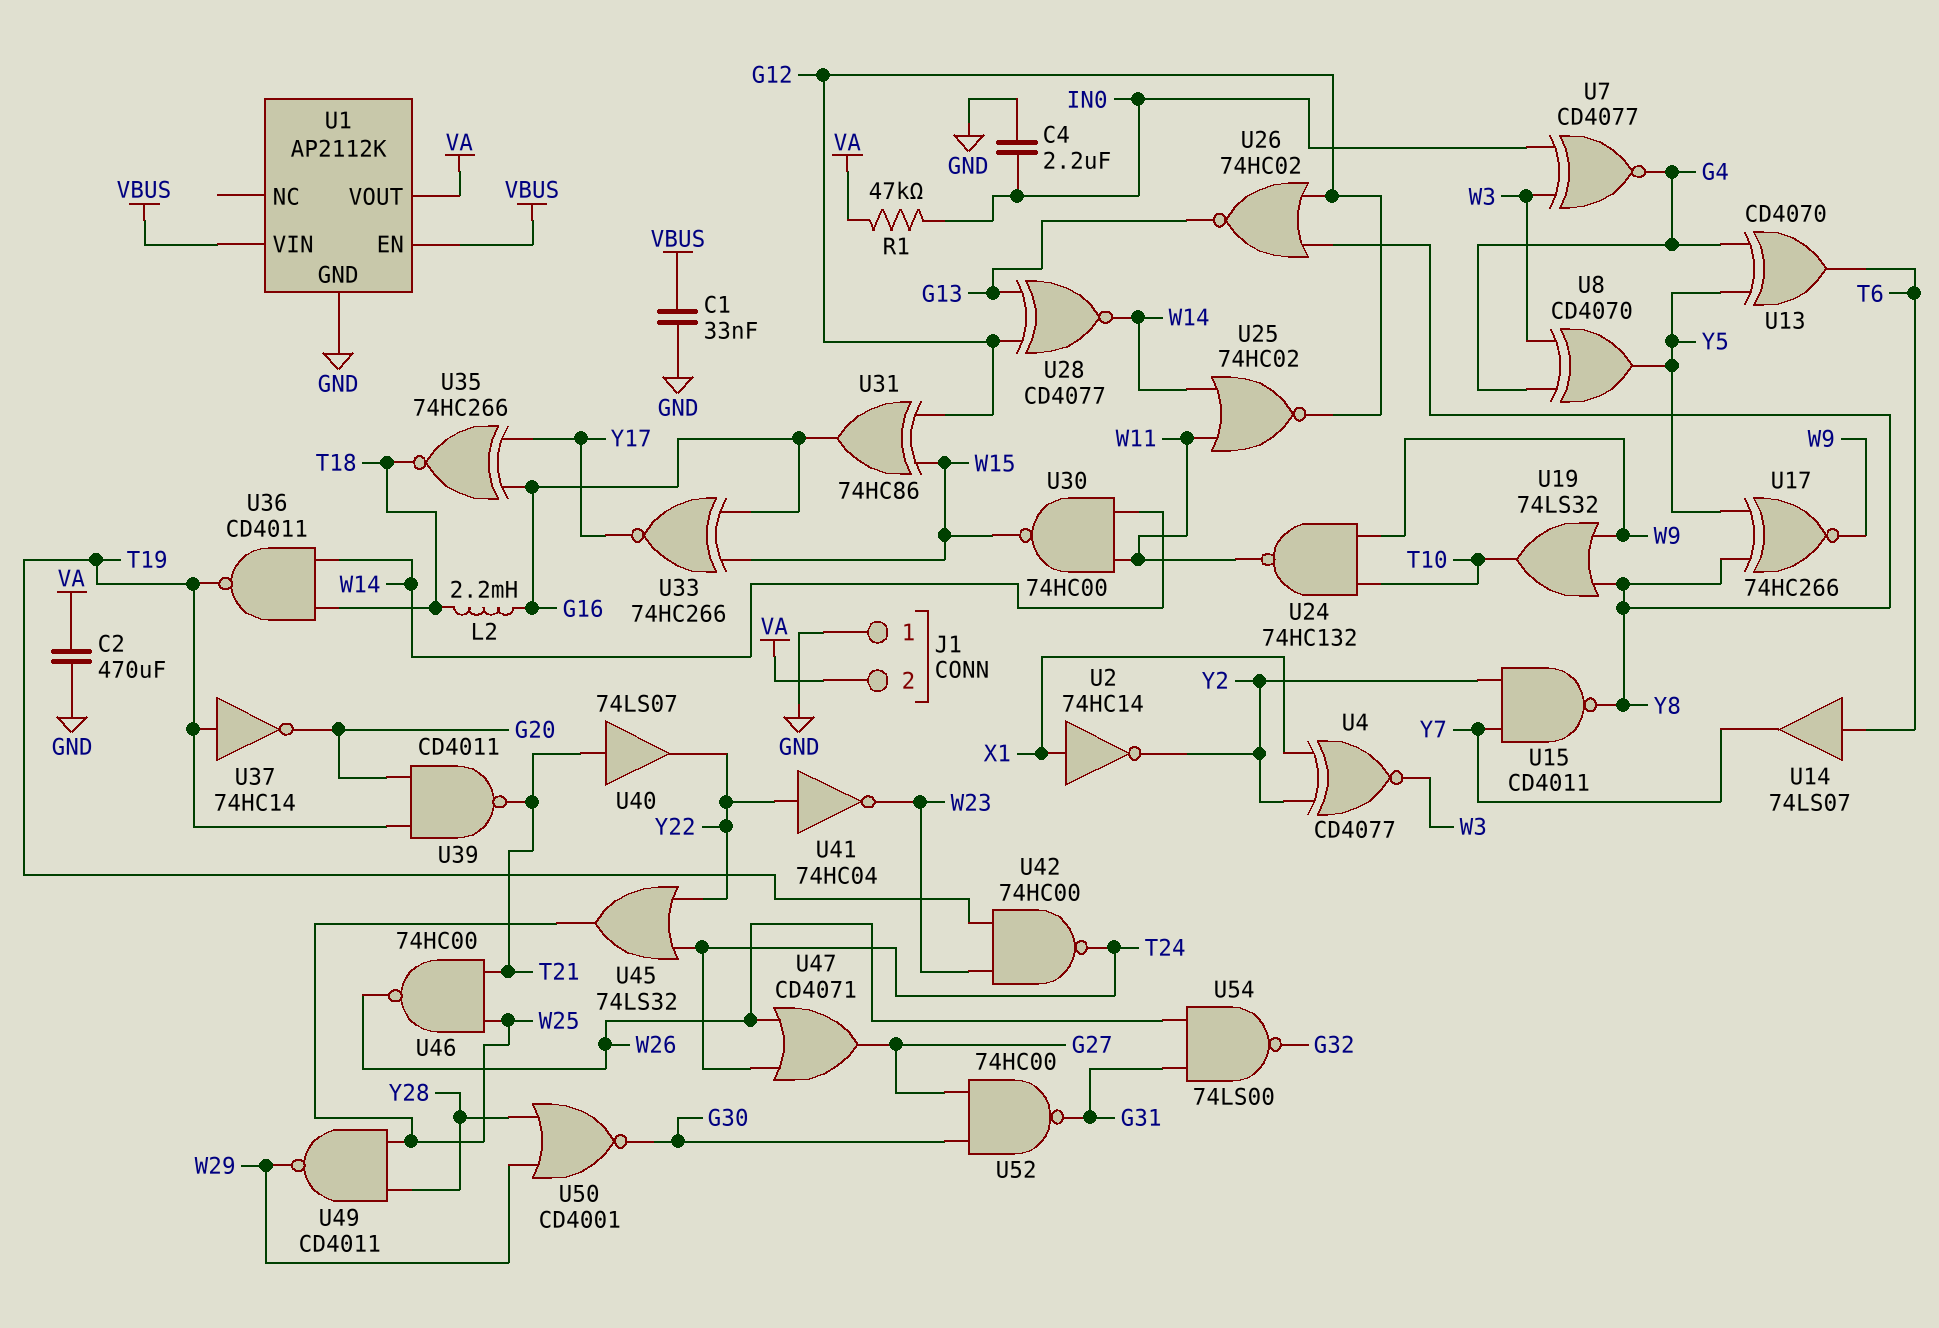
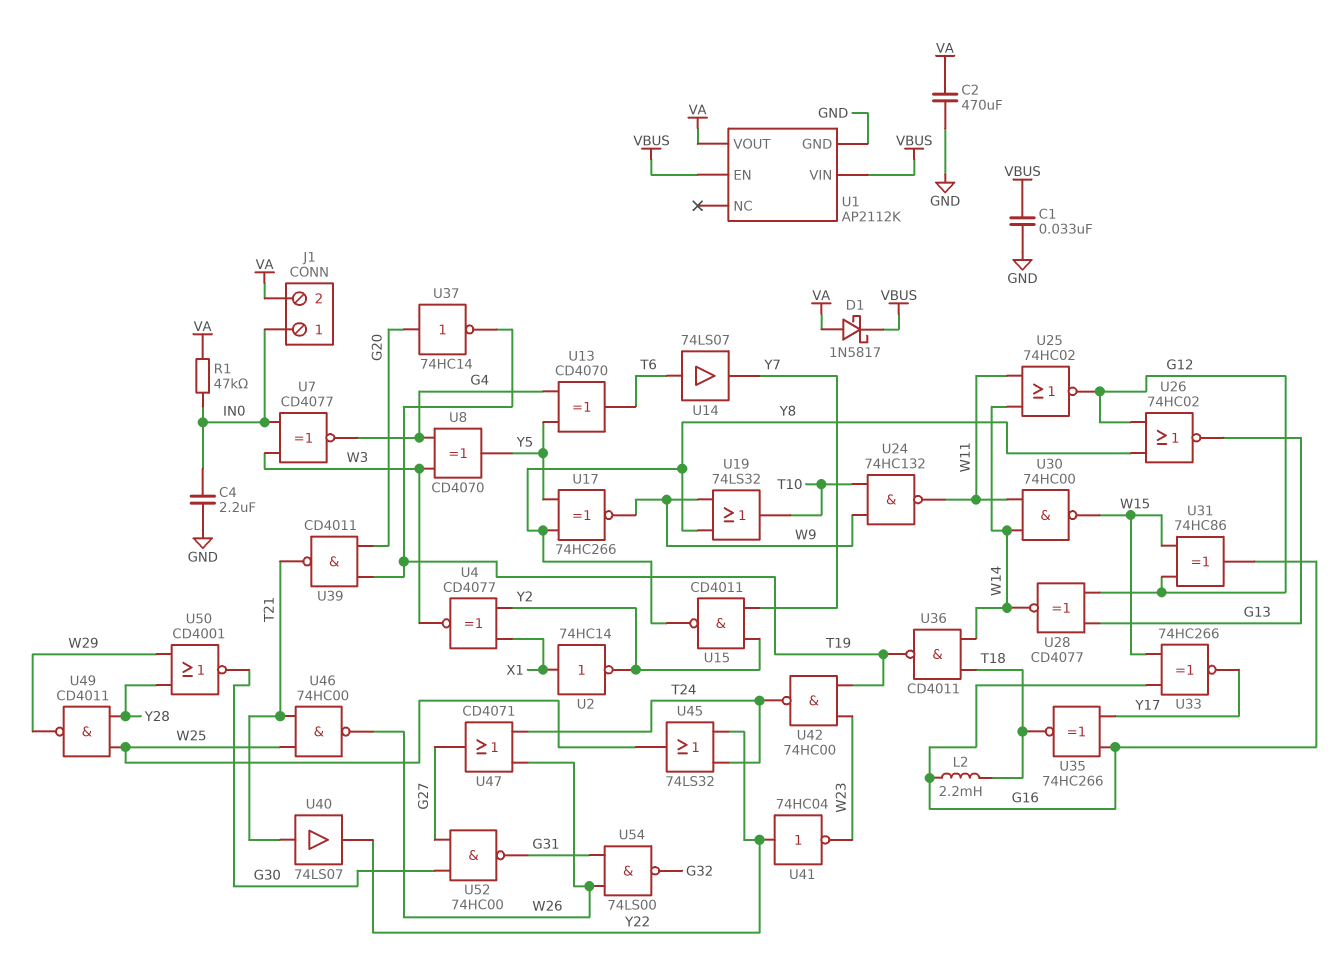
D1: none -> schottky 1N5817 (A VA, K VBUS)
J1 pin 1: GND -> IN0
U37: NOT 74HC14 (in T19, out G20) -> NOT 74HC14 (in G20, out T19)

